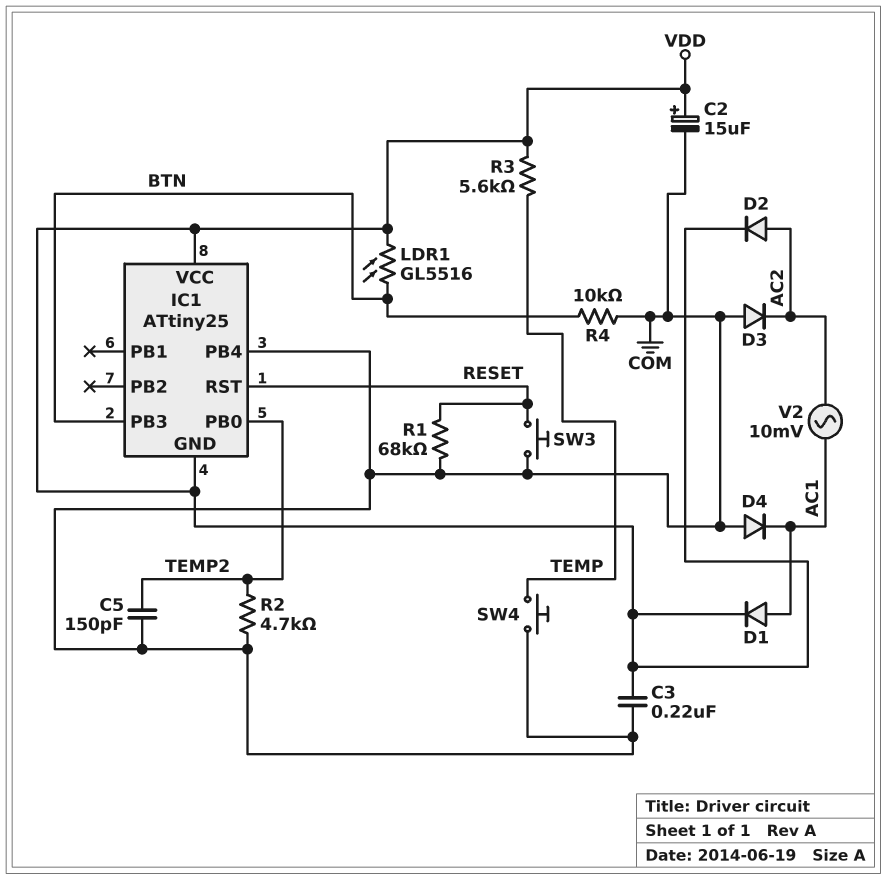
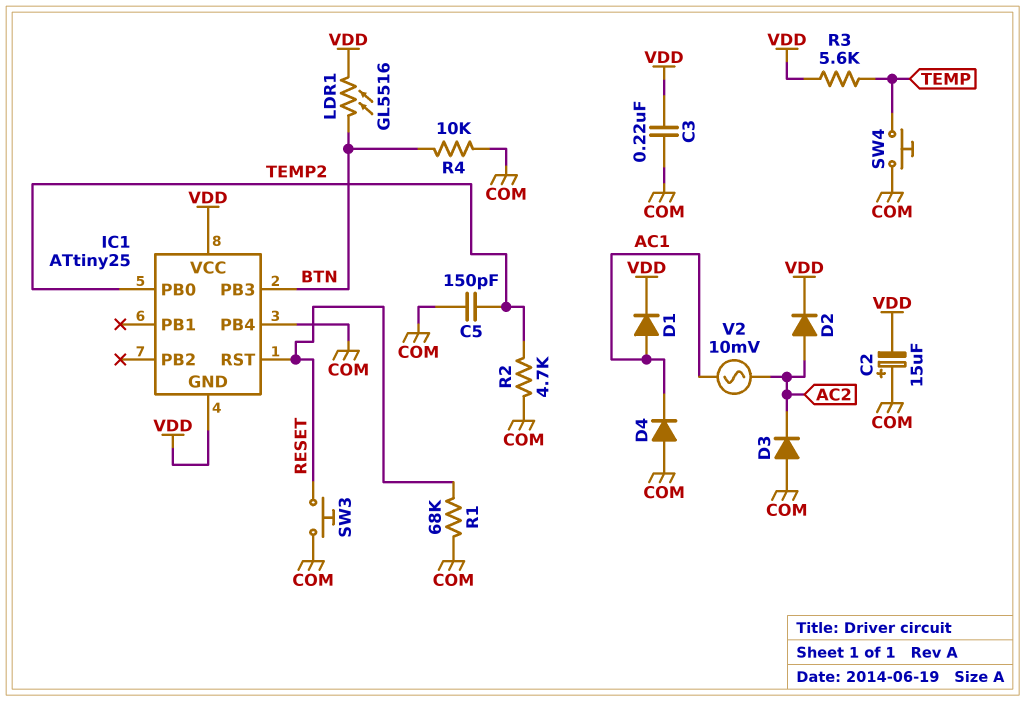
C2: 15uF (plus VDD, minus COM) -> 15uF (plus COM, minus VDD)

